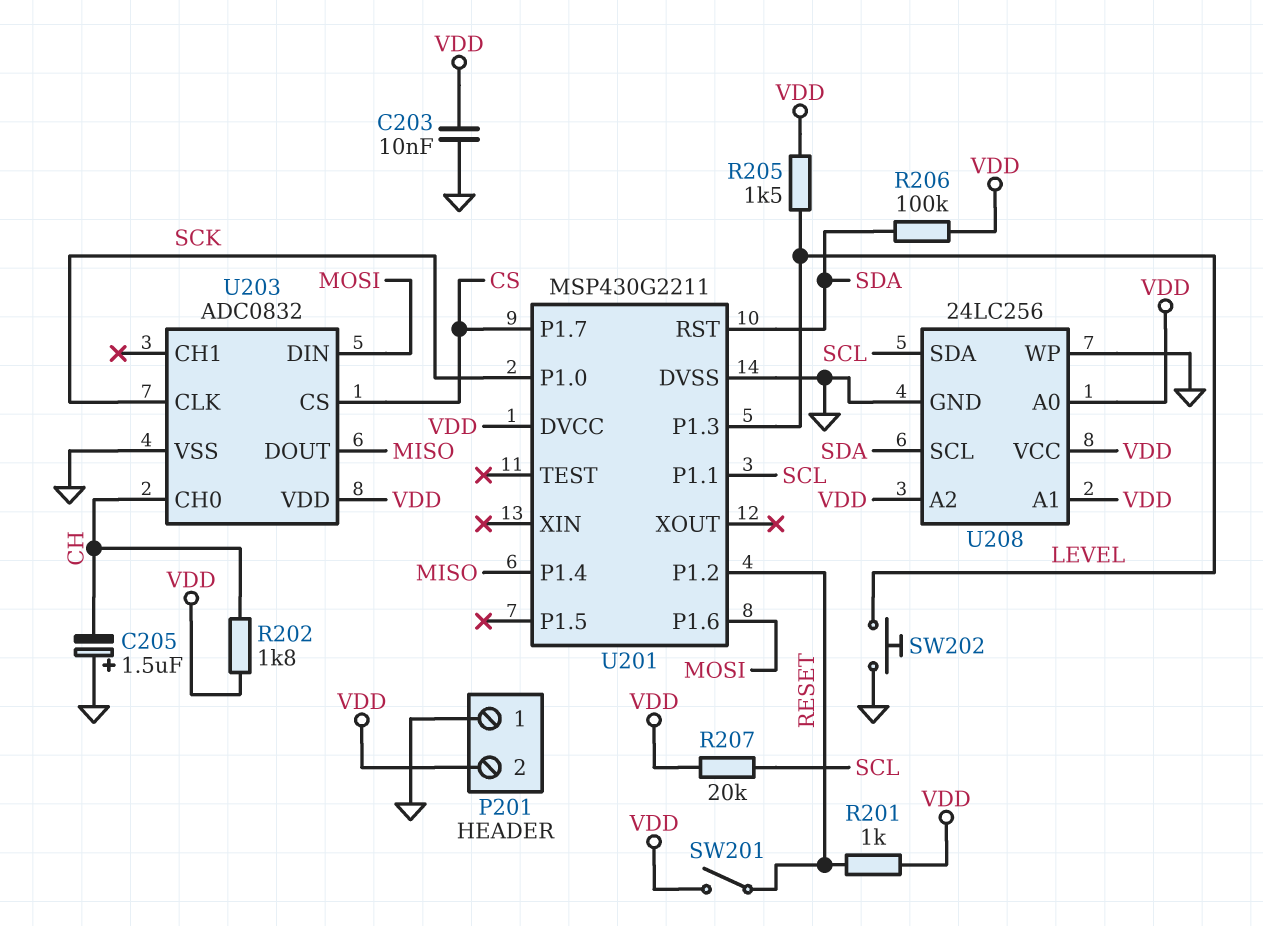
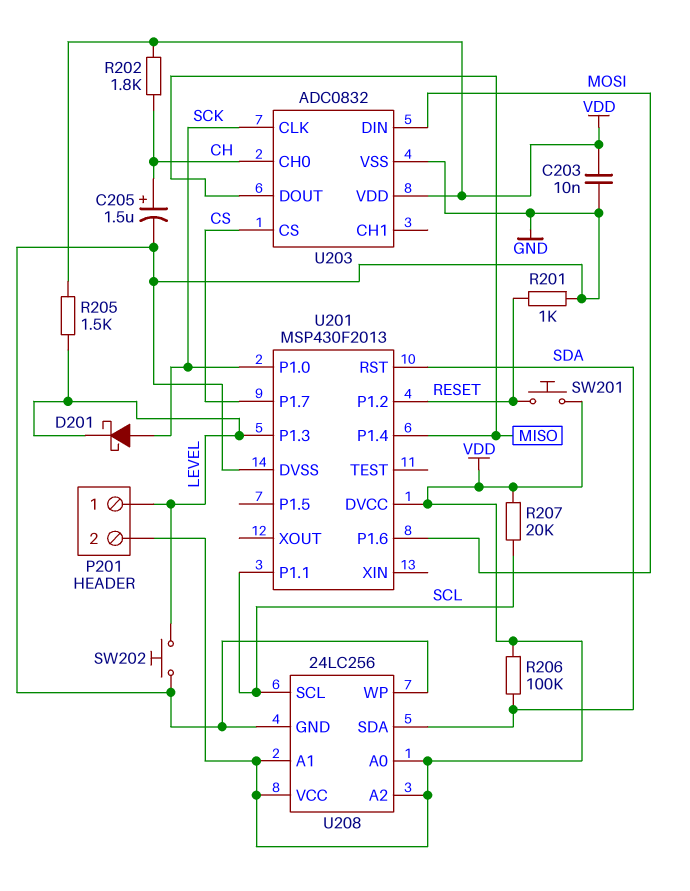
C205: 1.5uF (plus GND, minus CH) -> 1.5uF (plus CH, minus GND)
D201: none -> schottky (A SCK, K LEVEL)
P201 pin 1: GND -> LEVEL
R201: 1k (RESET, VDD) -> 1k (GND, RESET)
SW201: switch (RESET, VDD) -> button (RESET, VDD)
U201: MSP430G2211 -> MSP430F2013
U208 pin SCL: SDA -> SCL
U208 pin SDA: SCL -> SDA

